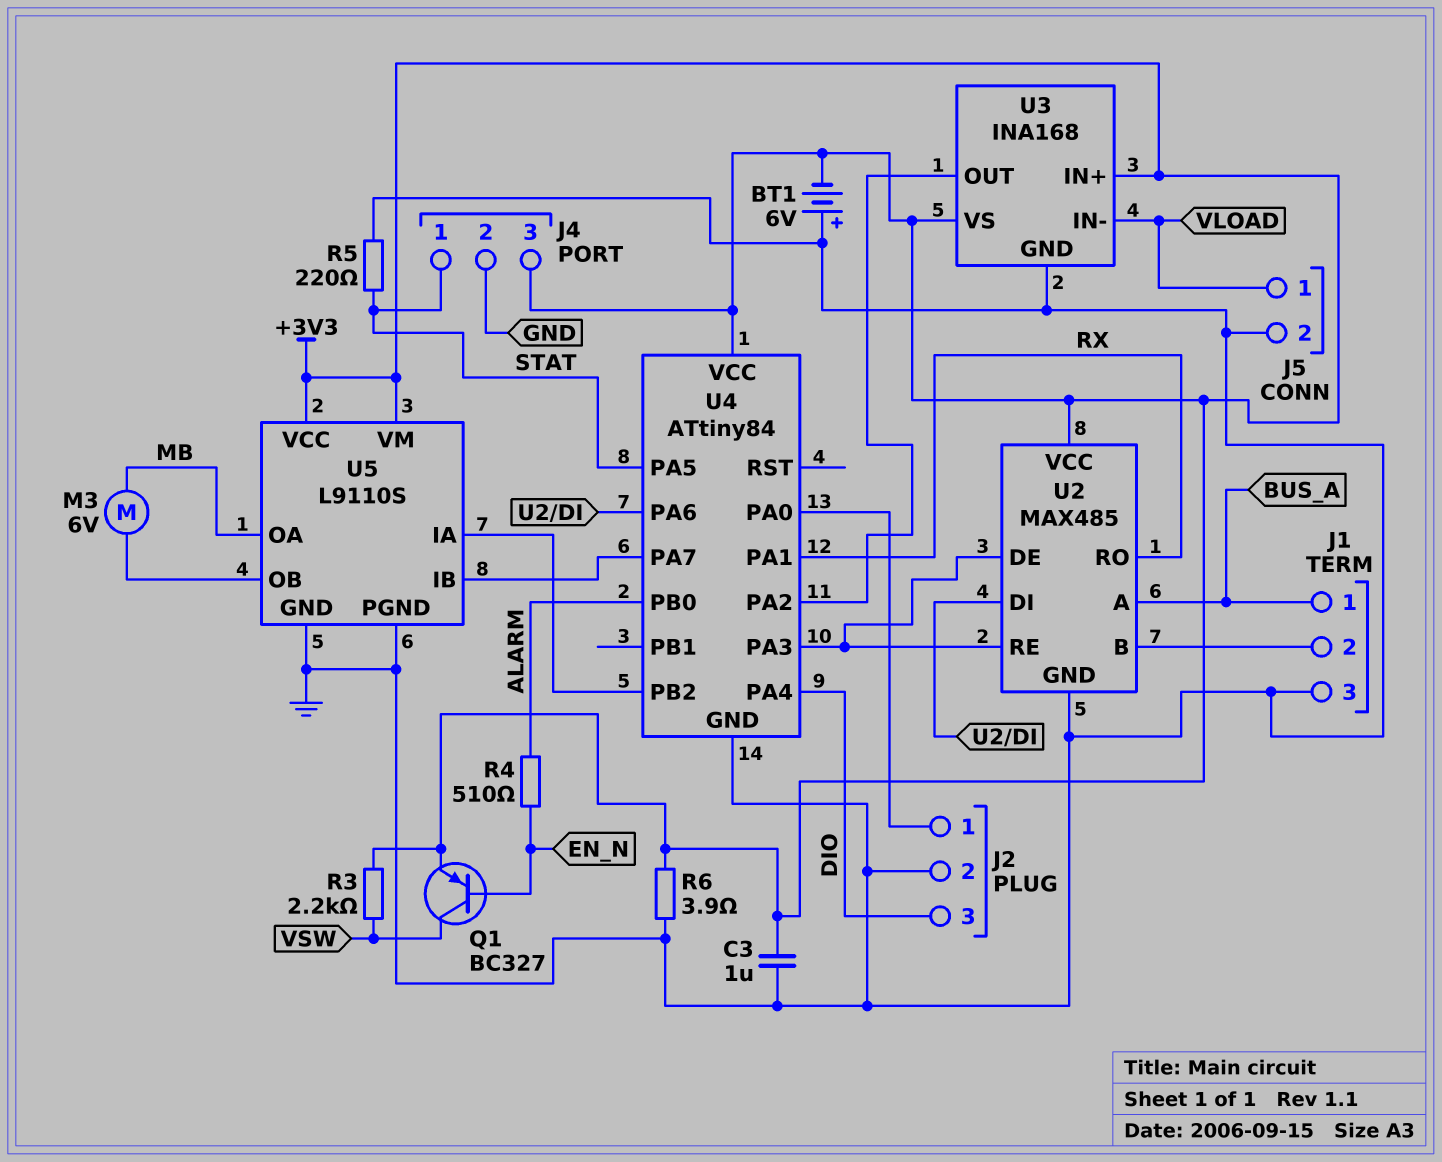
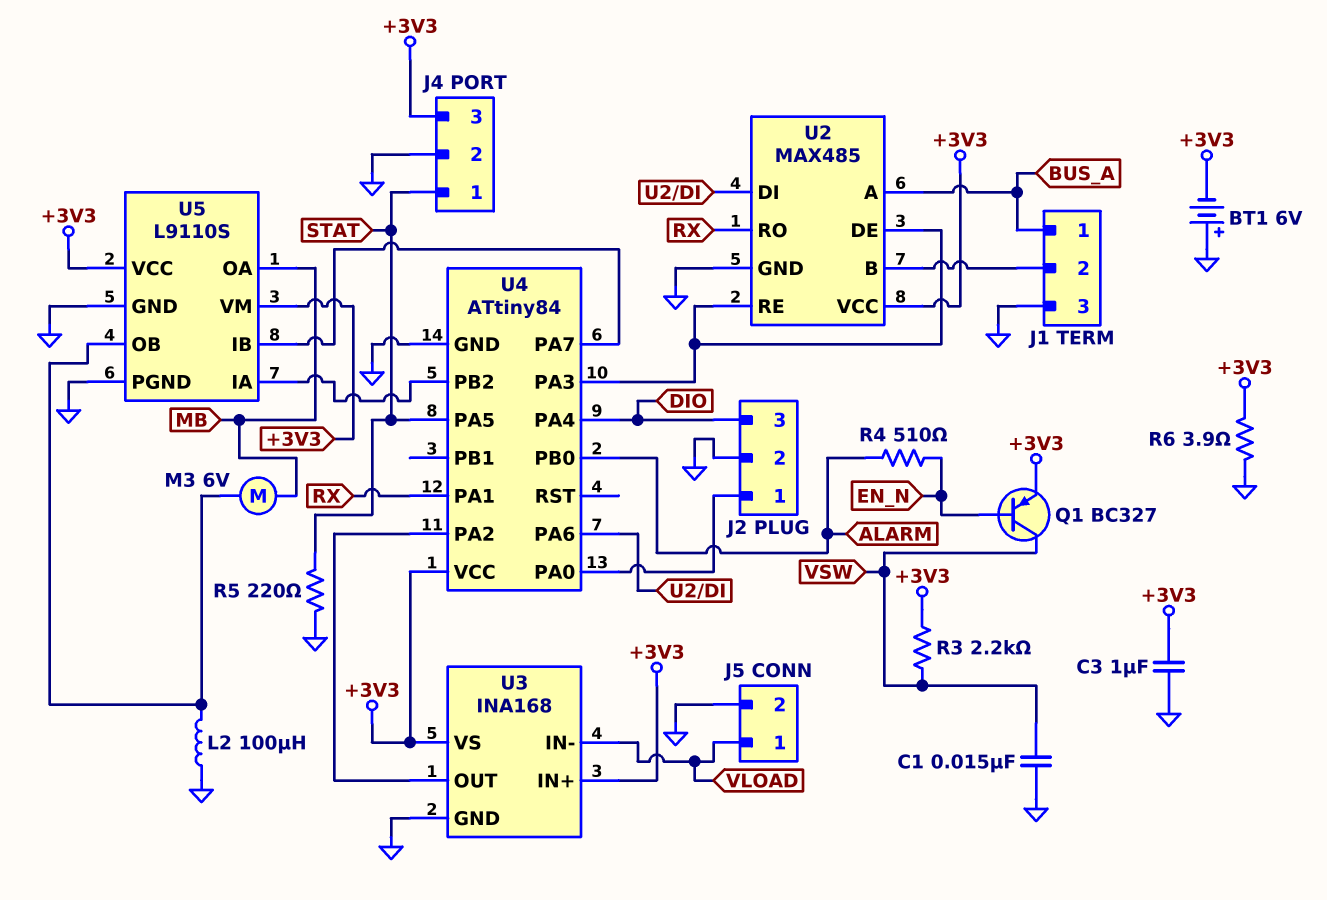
C1: none -> 15nF (GND, VSW)
L2: none -> 100uH (GND, U5/OB)

